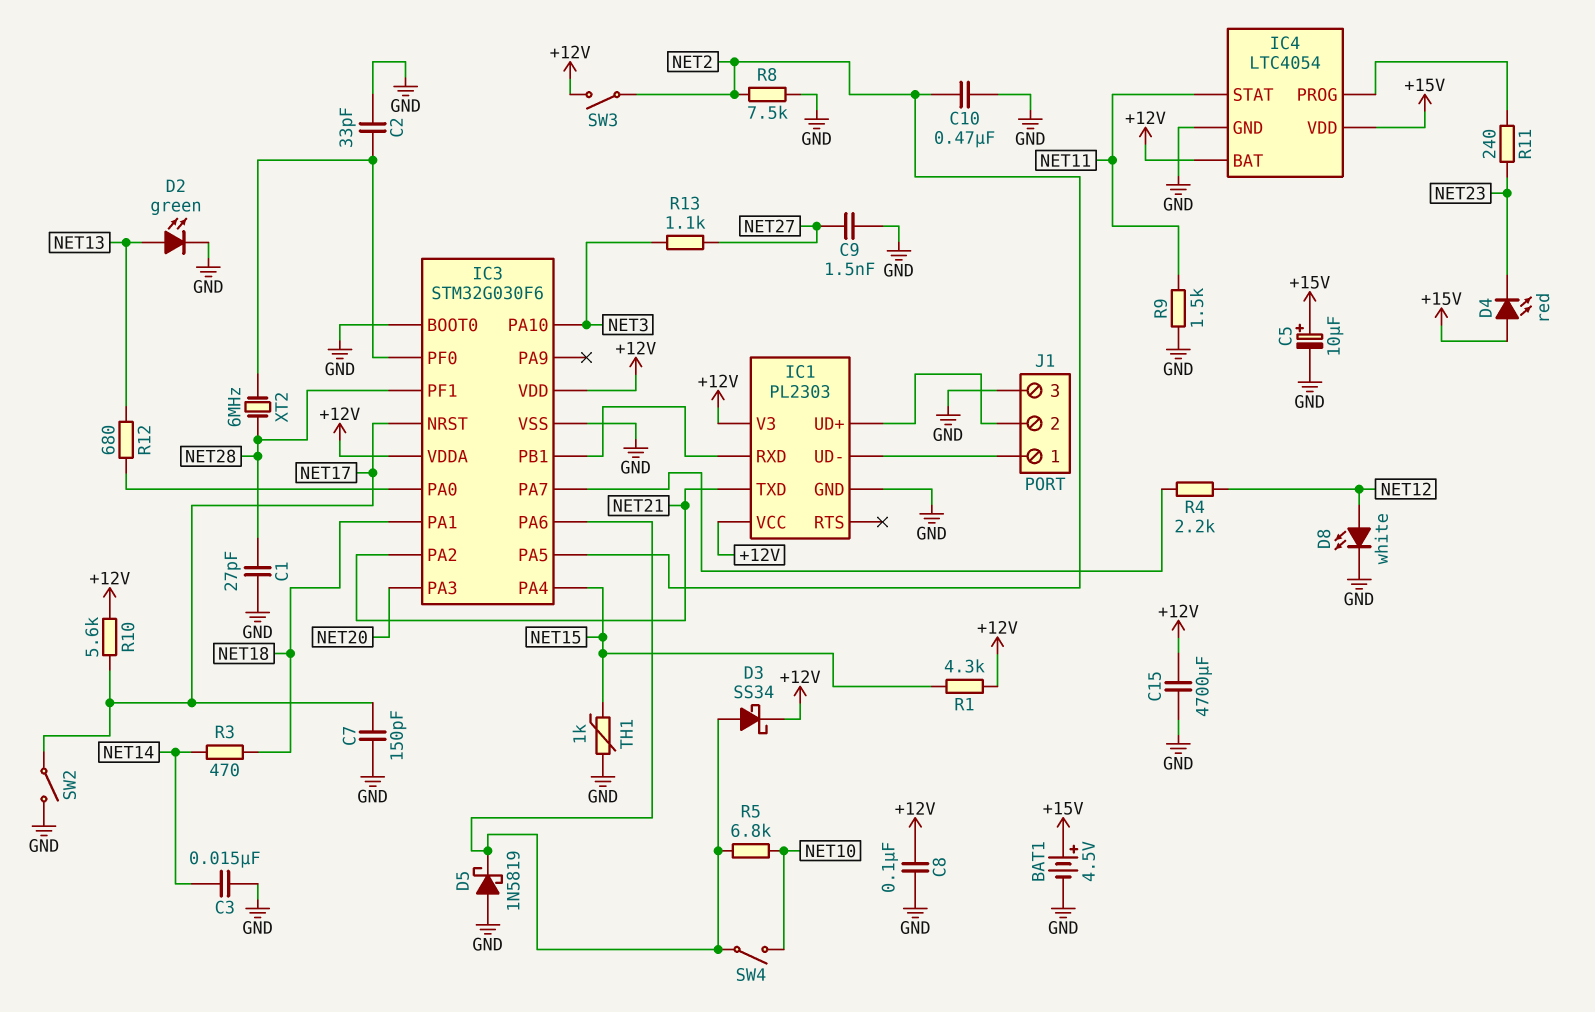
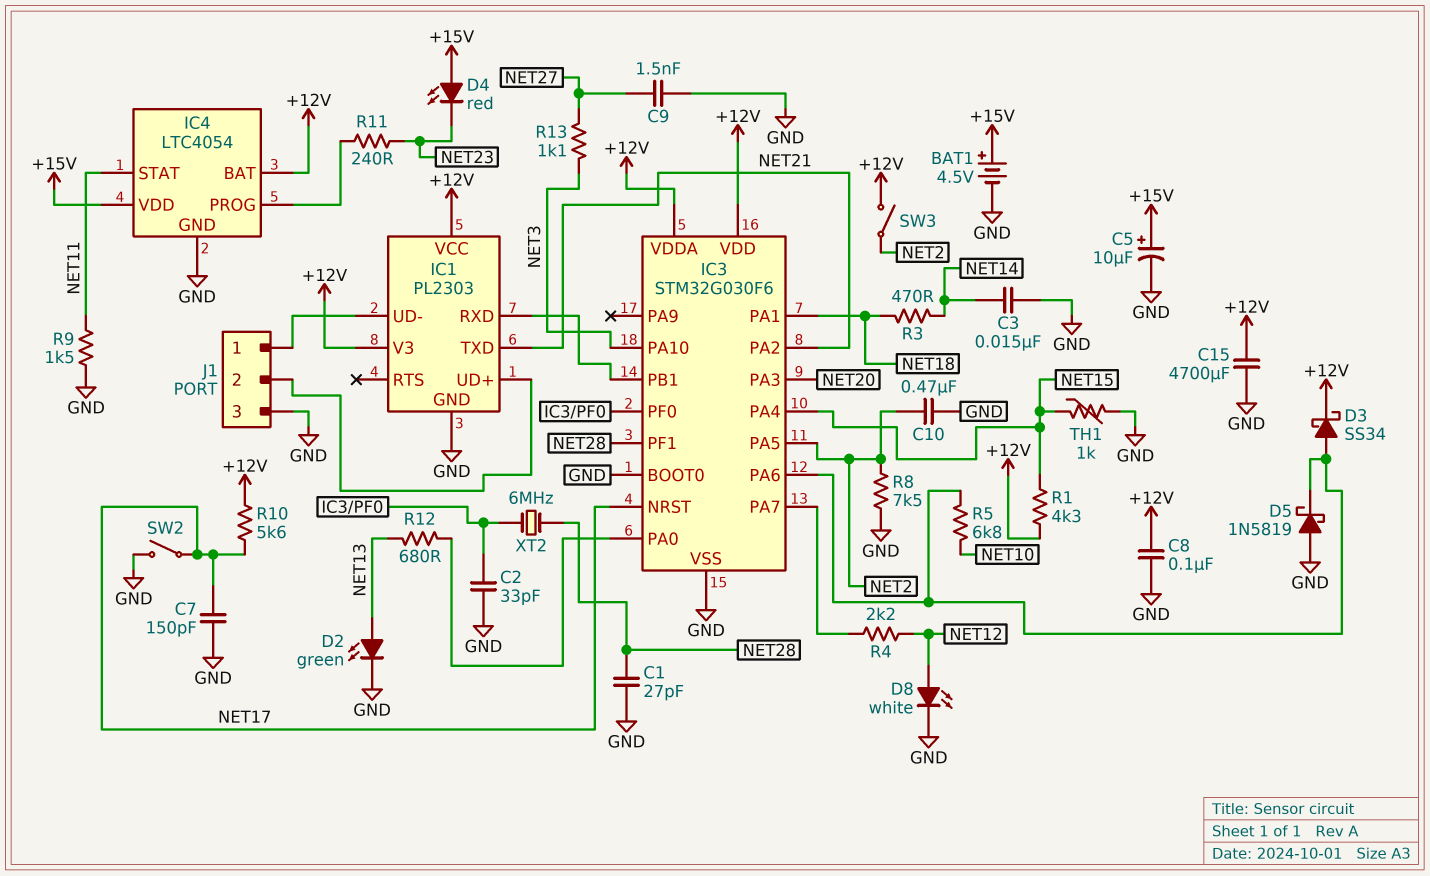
SW4: switch (IC3/PA6, NET10) -> none

